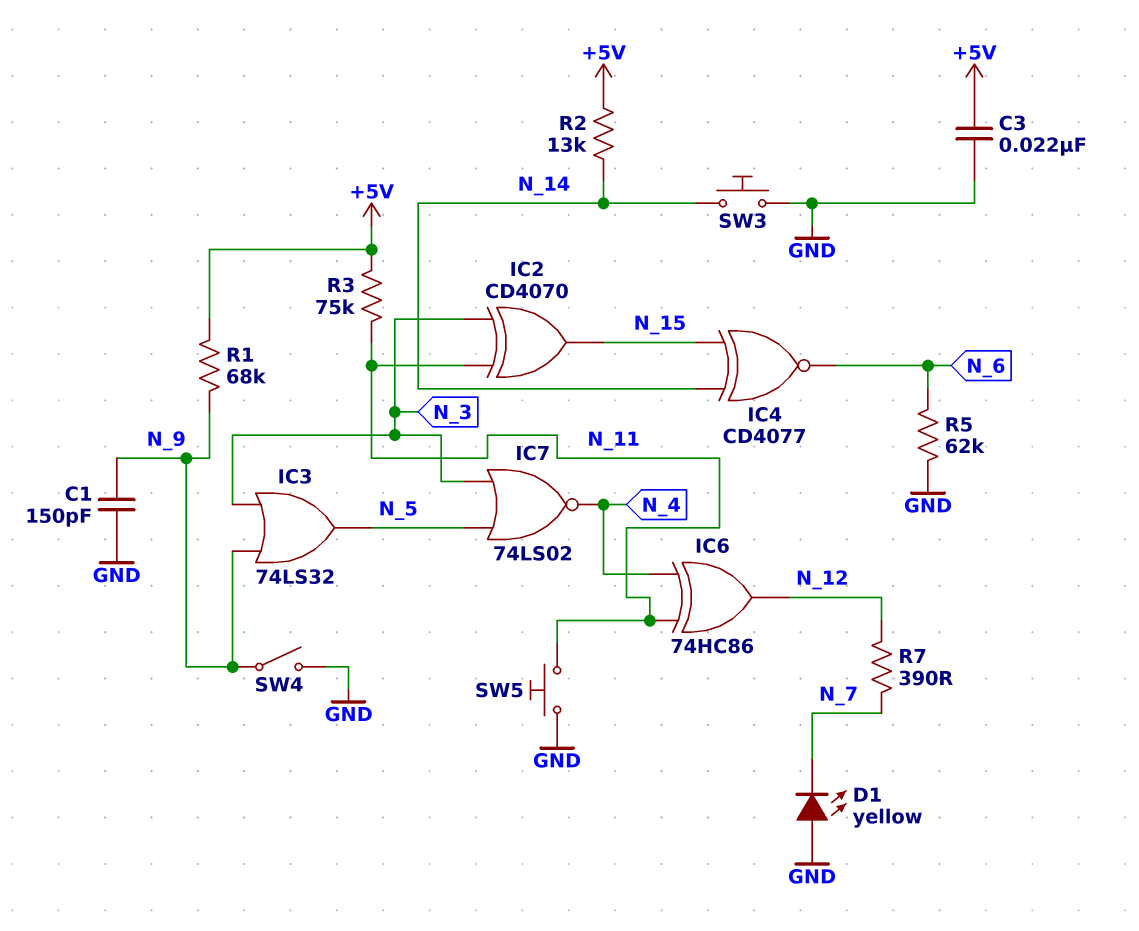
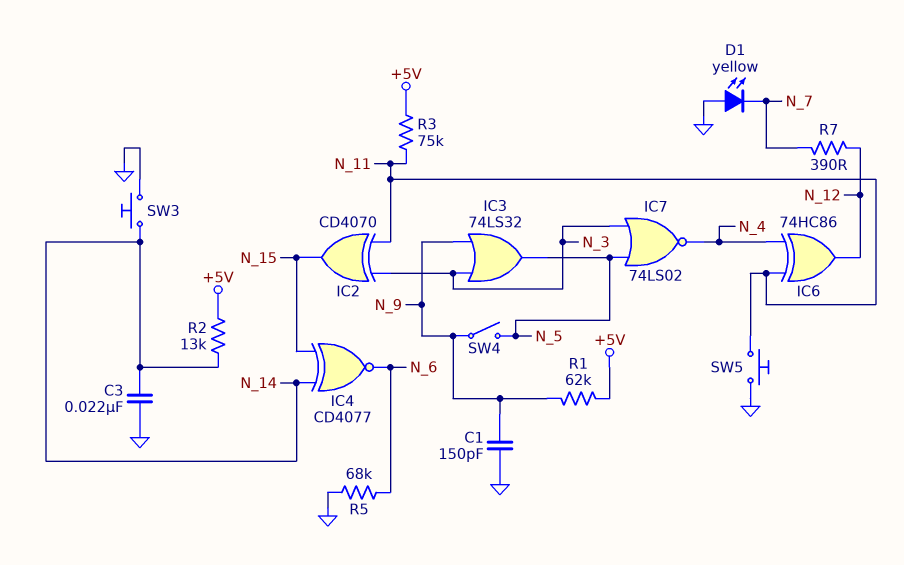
C3: 22nF (+5V, GND) -> 22nF (GND, N_14)
R1: 68k (+5V, N_9) -> 62k (+5V, N_9)
R5: 62k (GND, N_6) -> 68k (GND, N_6)
SW4: switch (GND, N_9) -> switch (N_5, N_9)

